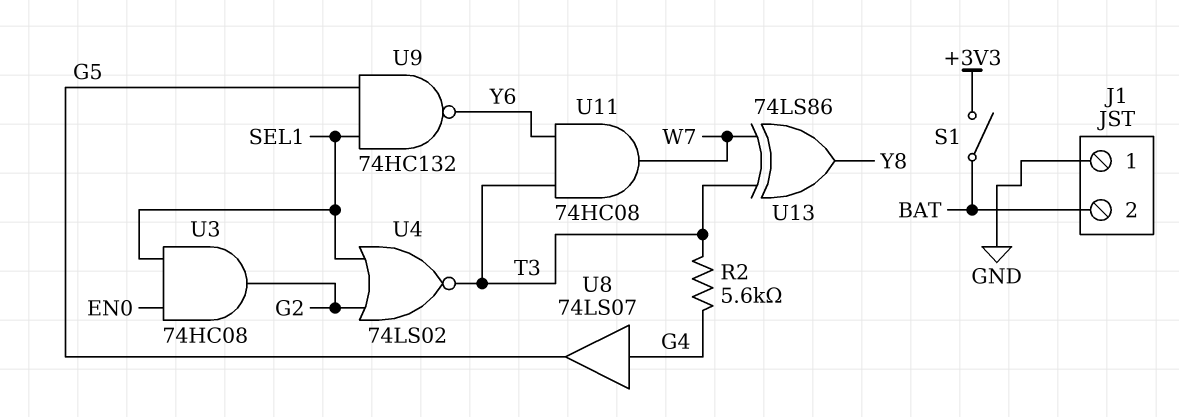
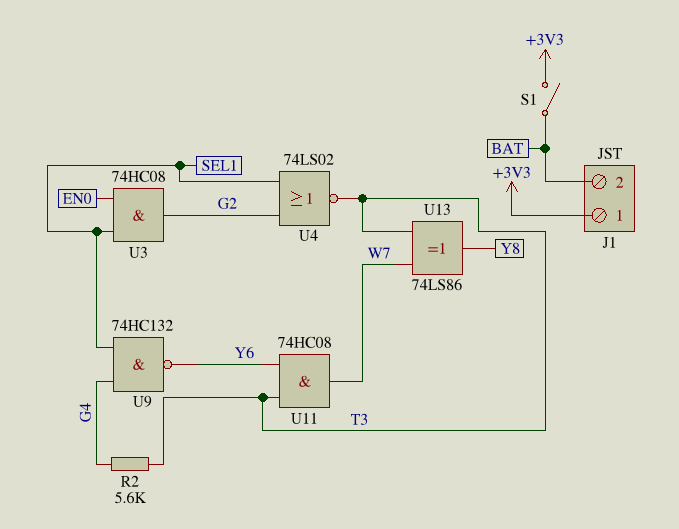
J1 pin 1: GND -> +3V3
U8: buffer 74LS07 (in G4, out G5) -> none
U9: NAND 74HC132 (in G5, in SEL1, out Y6) -> NAND 74HC132 (in G4, in SEL1, out Y6)

